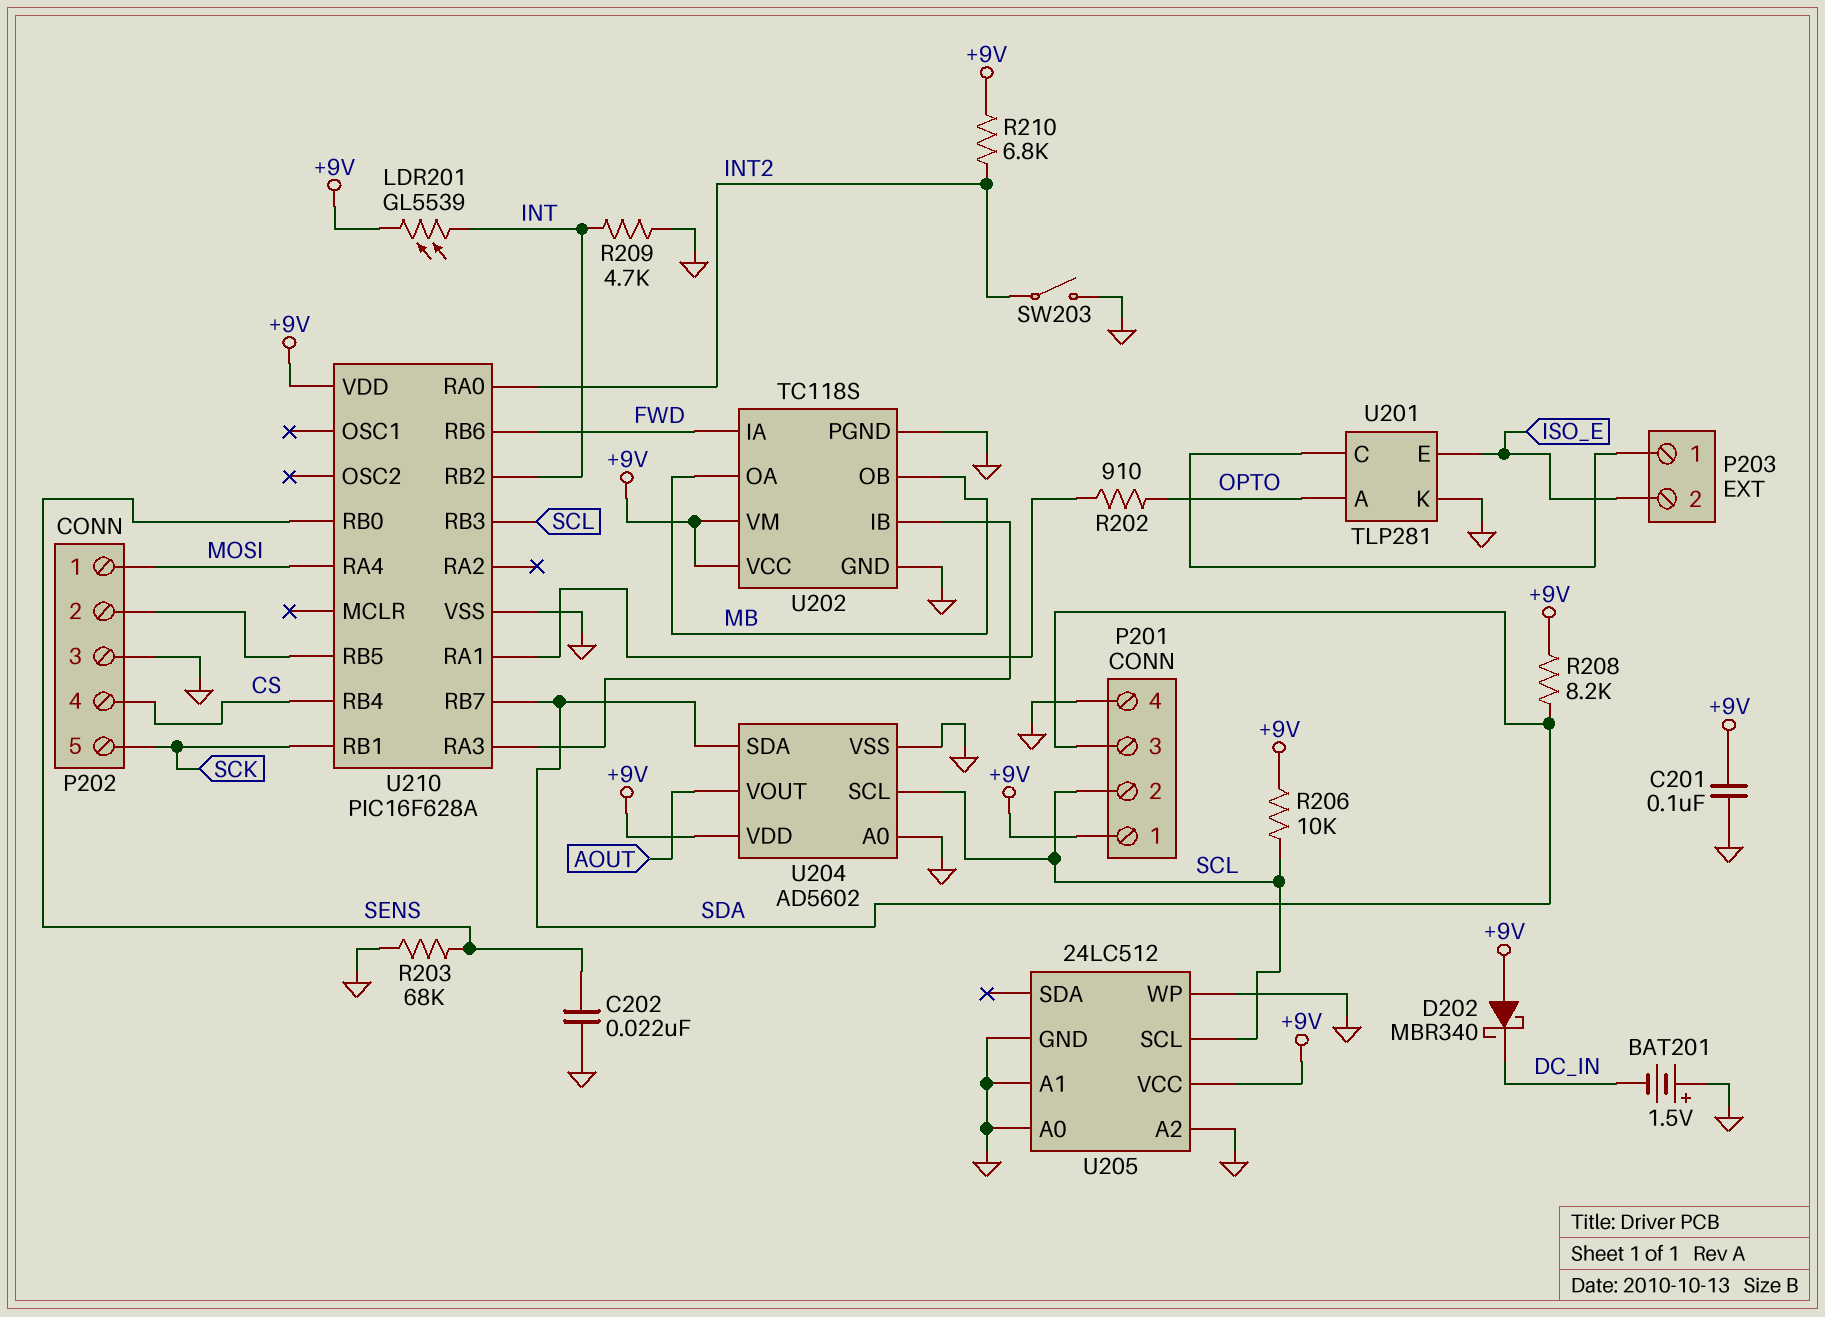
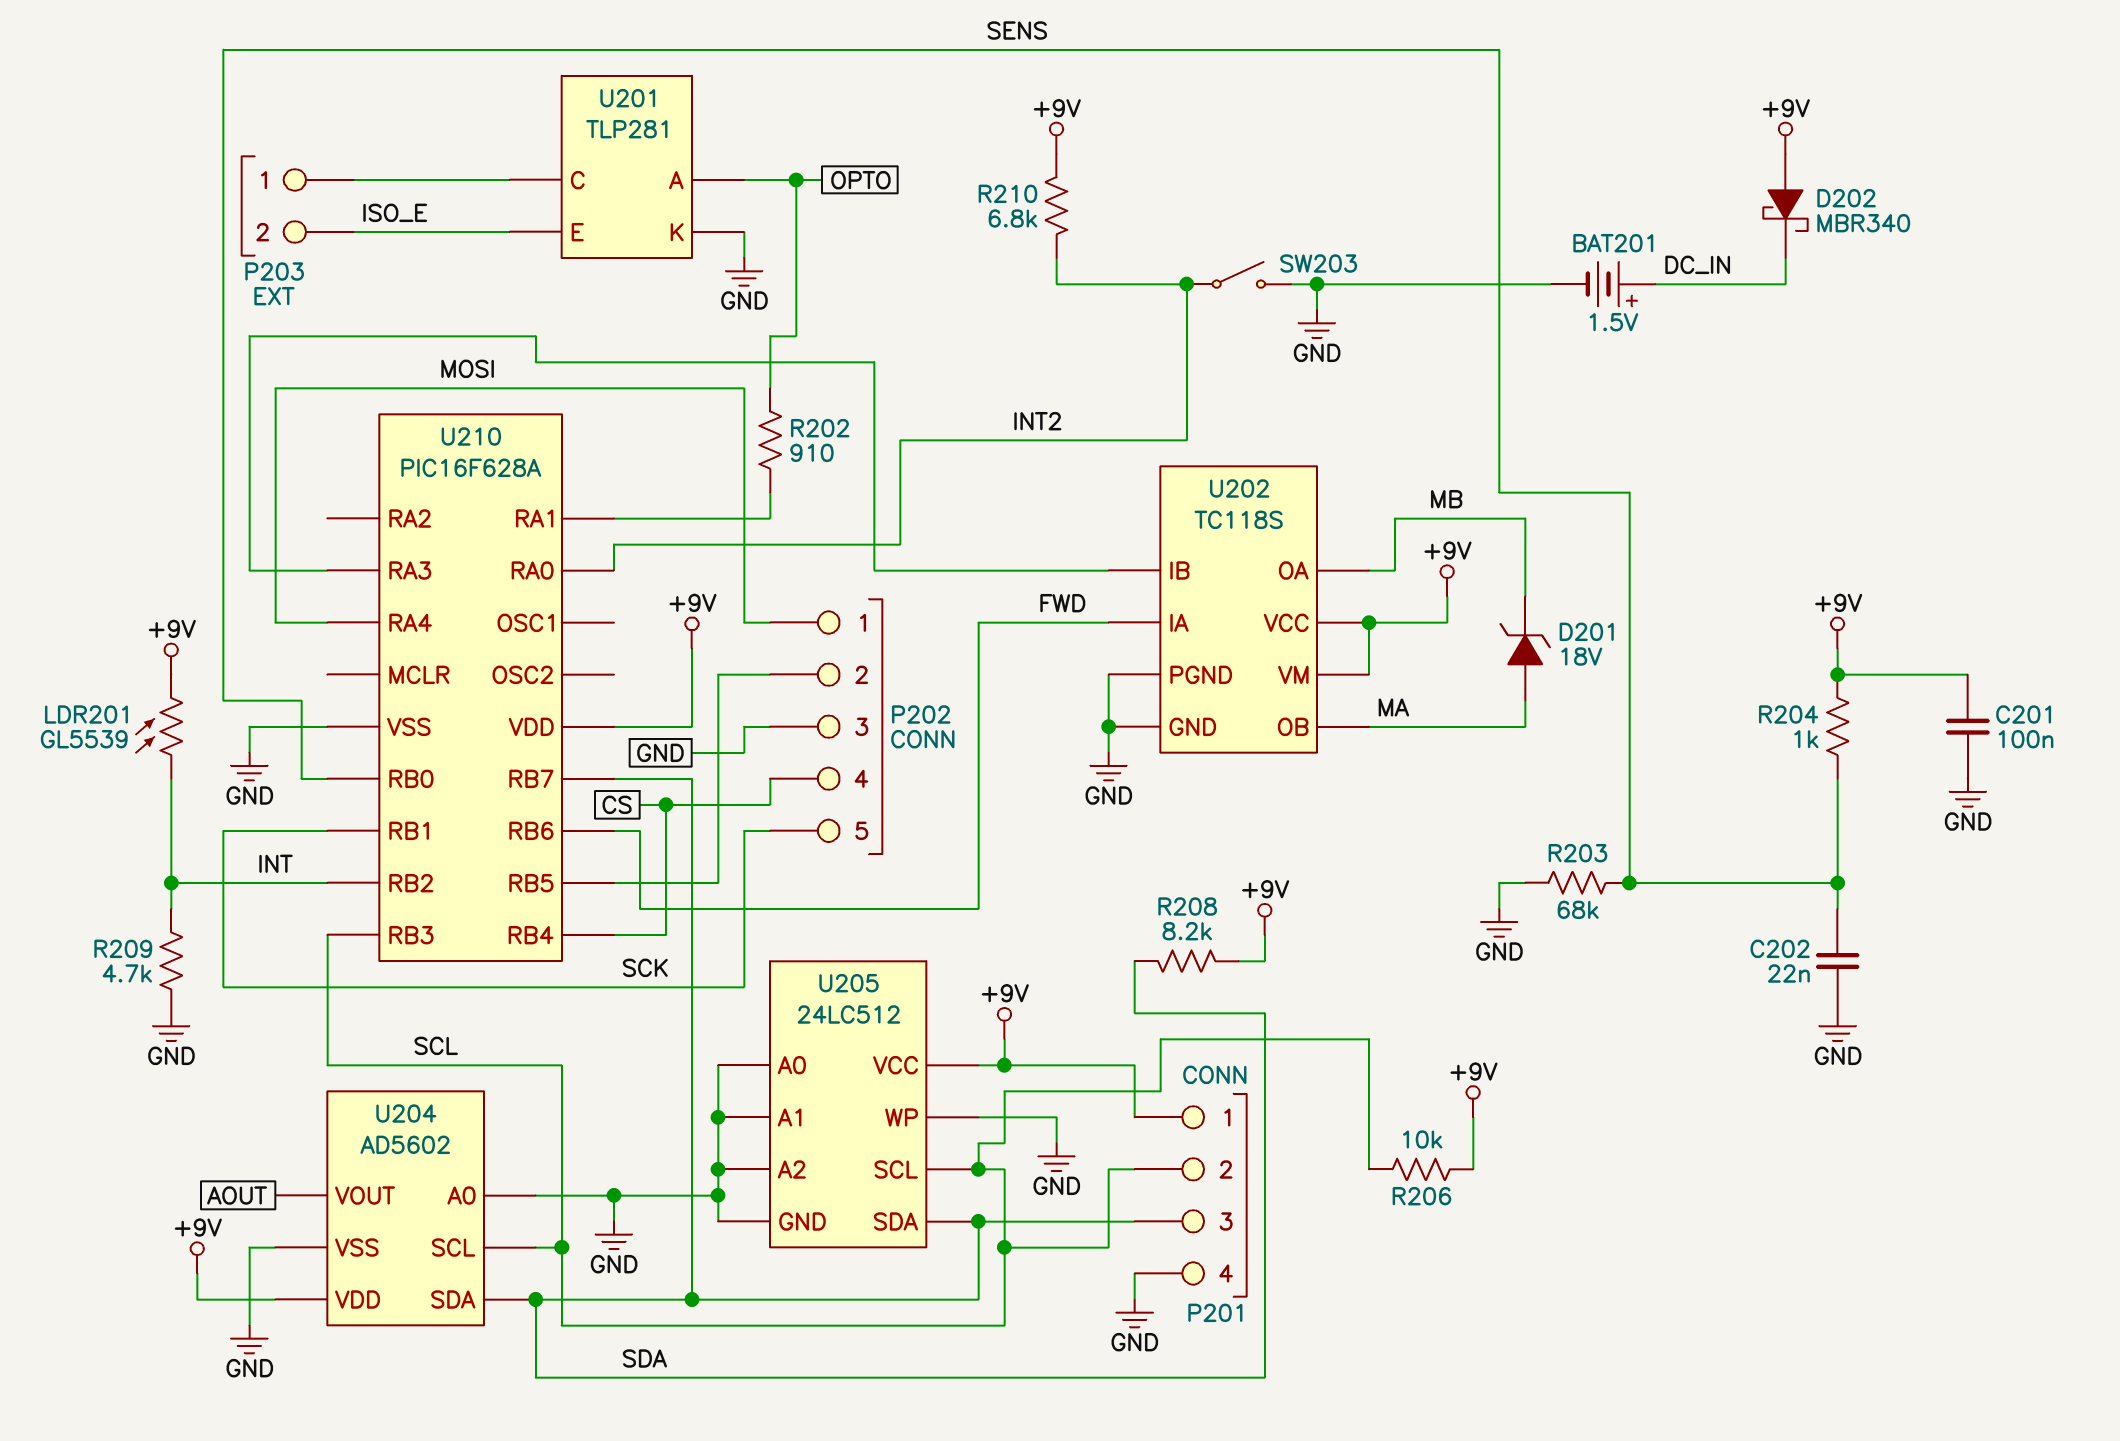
BAT201: 1.5V (plus GND, minus DC_IN) -> 1.5V (plus DC_IN, minus GND)
D201: none -> zener 18V (A MA, K MB)
R204: none -> 1k (+9V, SENS)
U202 pin OB: MB -> MA
U205 pin SDA: none -> SDA

